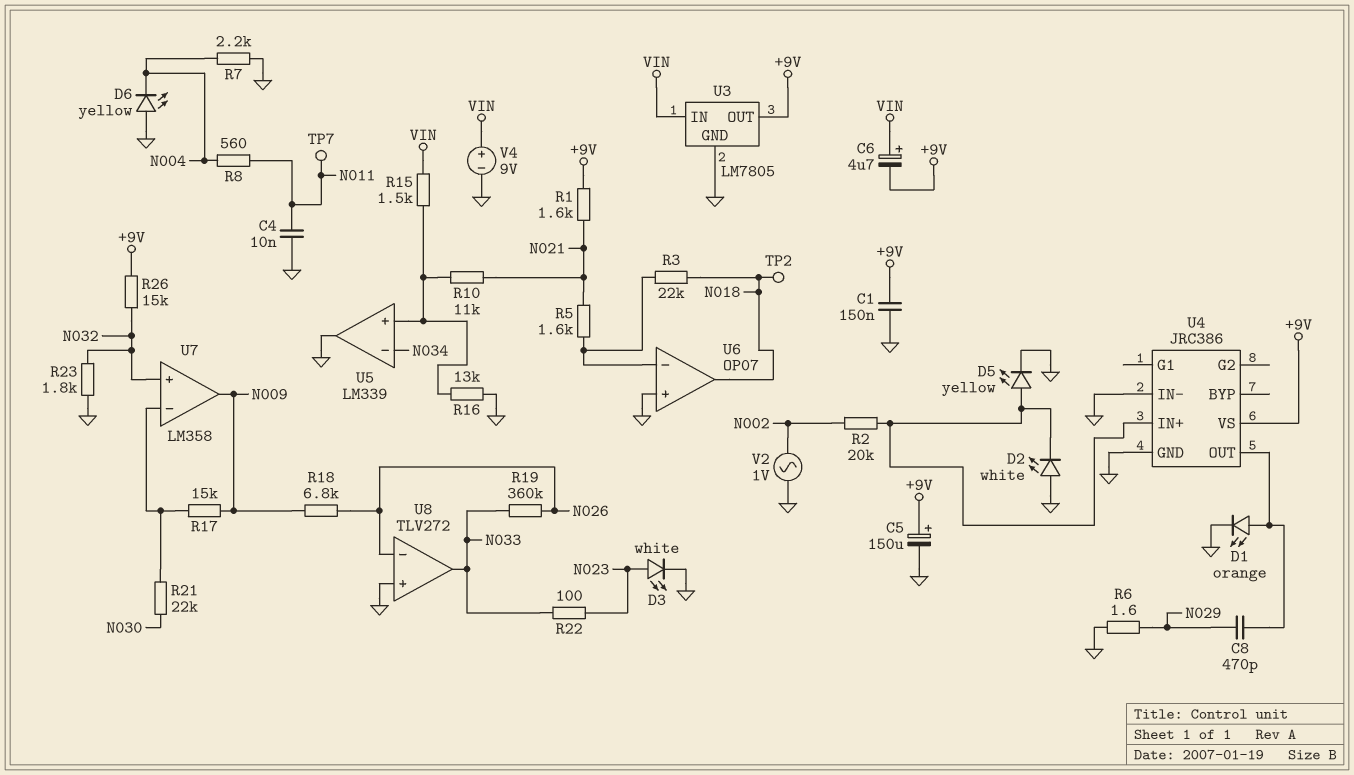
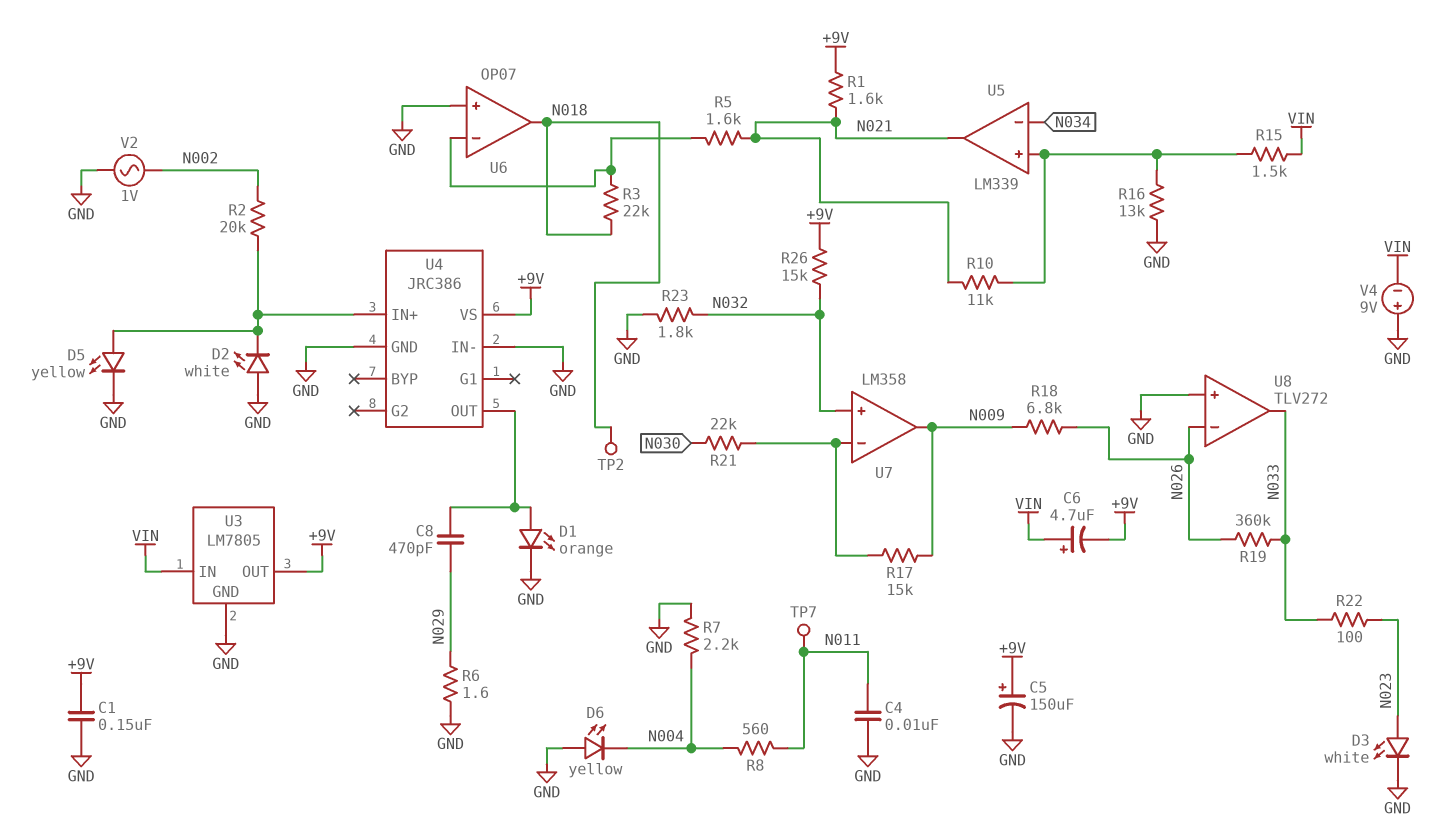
U5 pin out: GND -> N021
V4: 9V (plus VIN, minus GND) -> 9V (plus GND, minus VIN)

